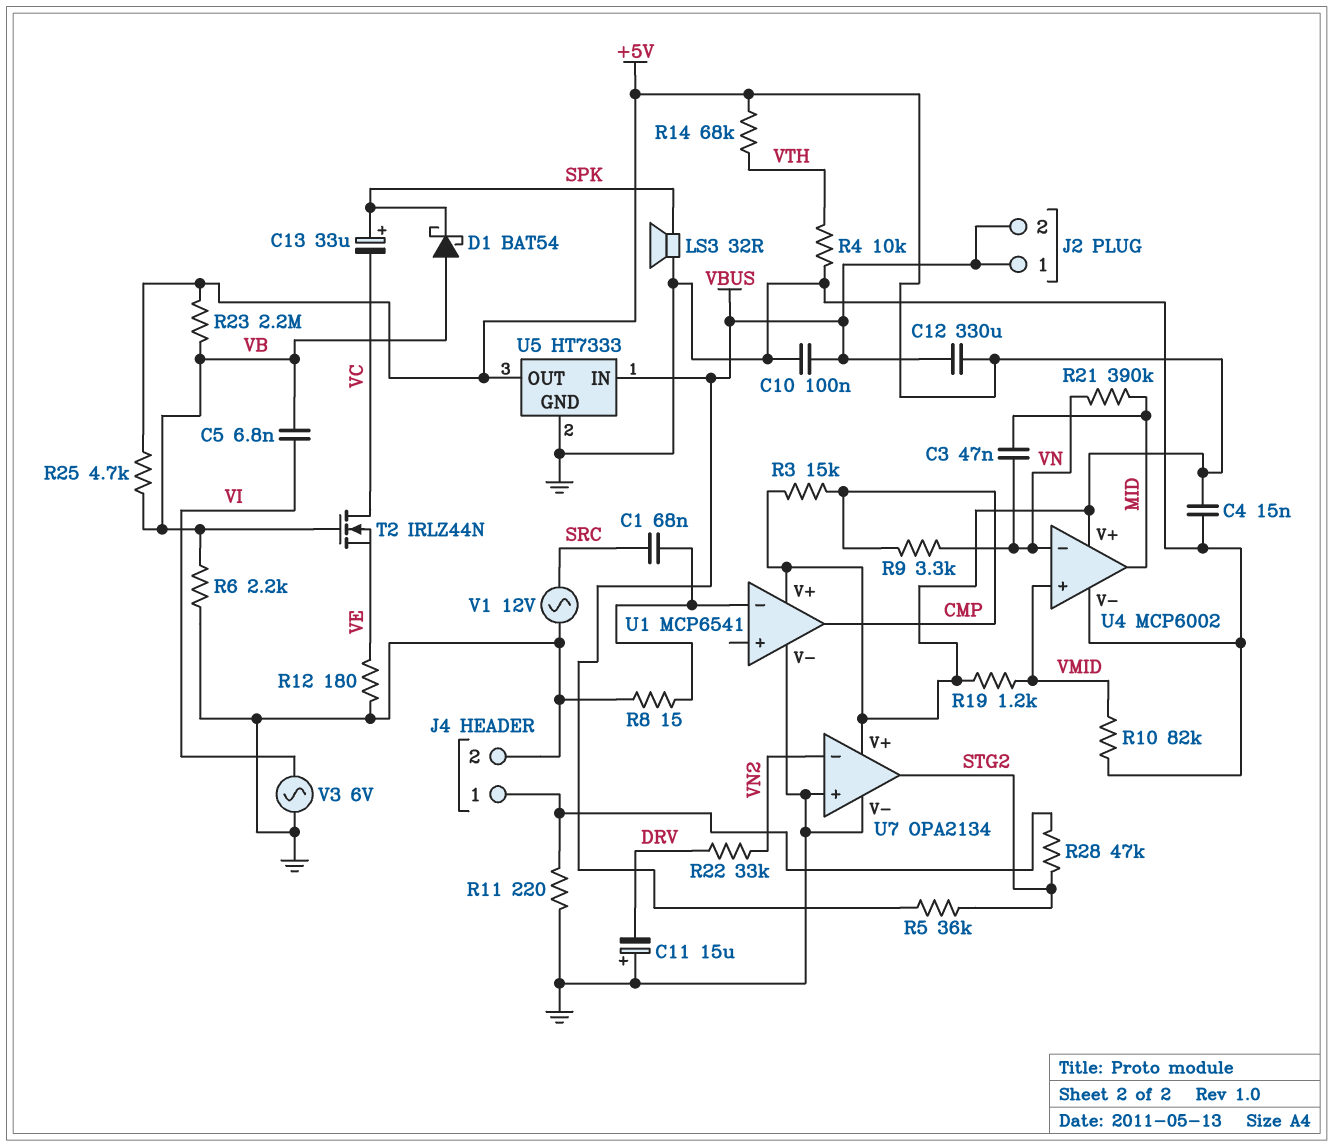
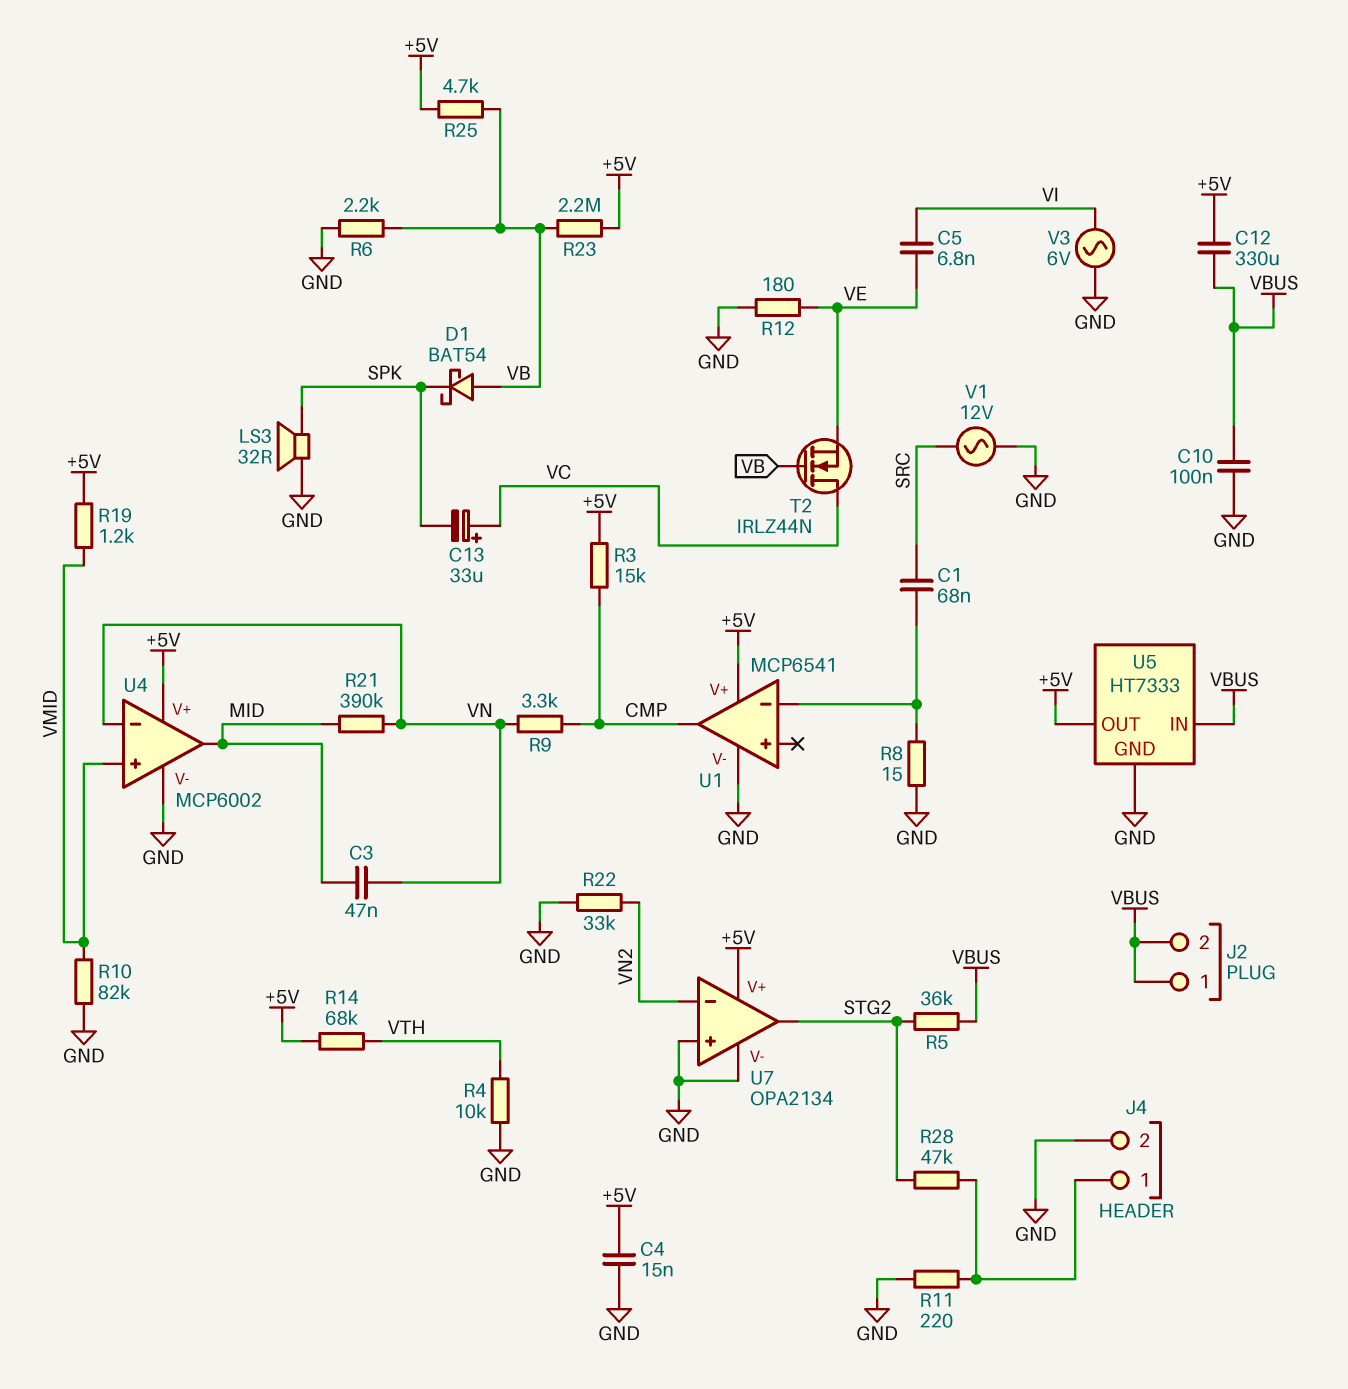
C5: 6.8nF (VB, VI) -> 6.8nF (VE, VI)
C11: 15uF (plus GND, minus DRV) -> none
C13: 33uF (plus SPK, minus VC) -> 33uF (plus VC, minus SPK)
R22: 33k (DRV, VN2) -> 33k (GND, VN2)

